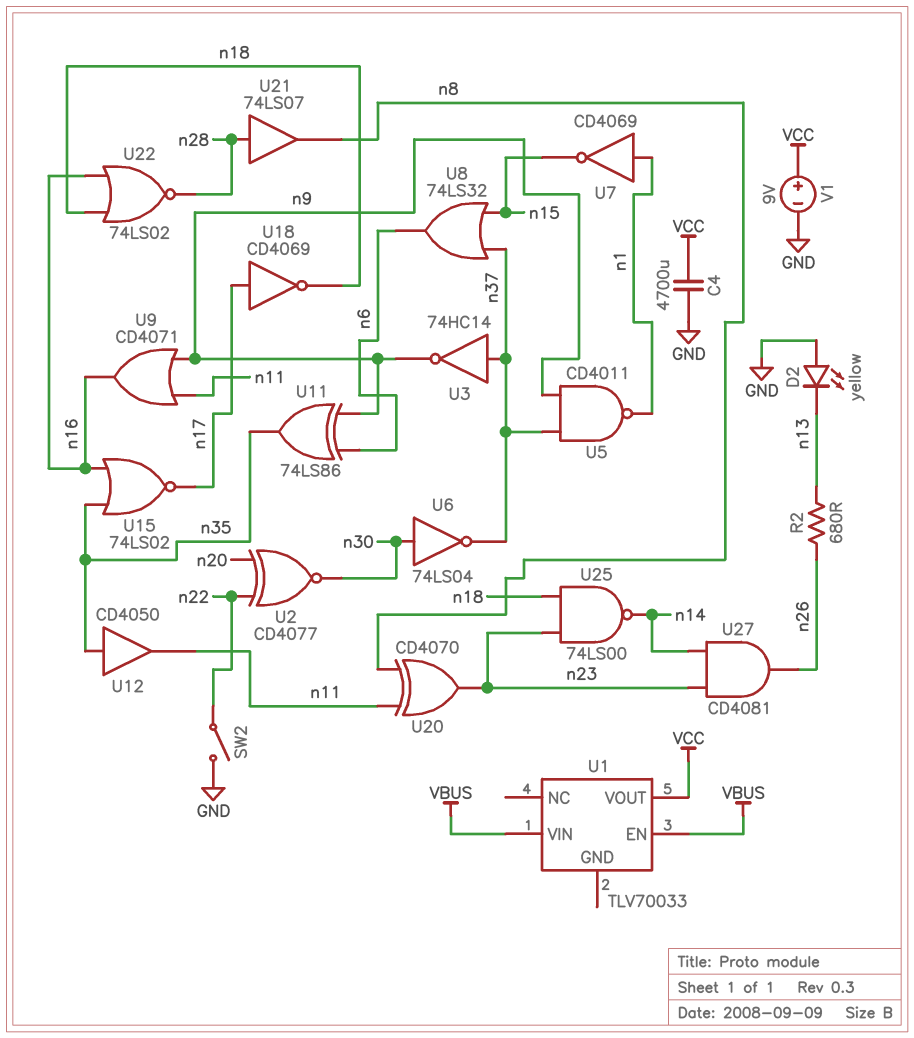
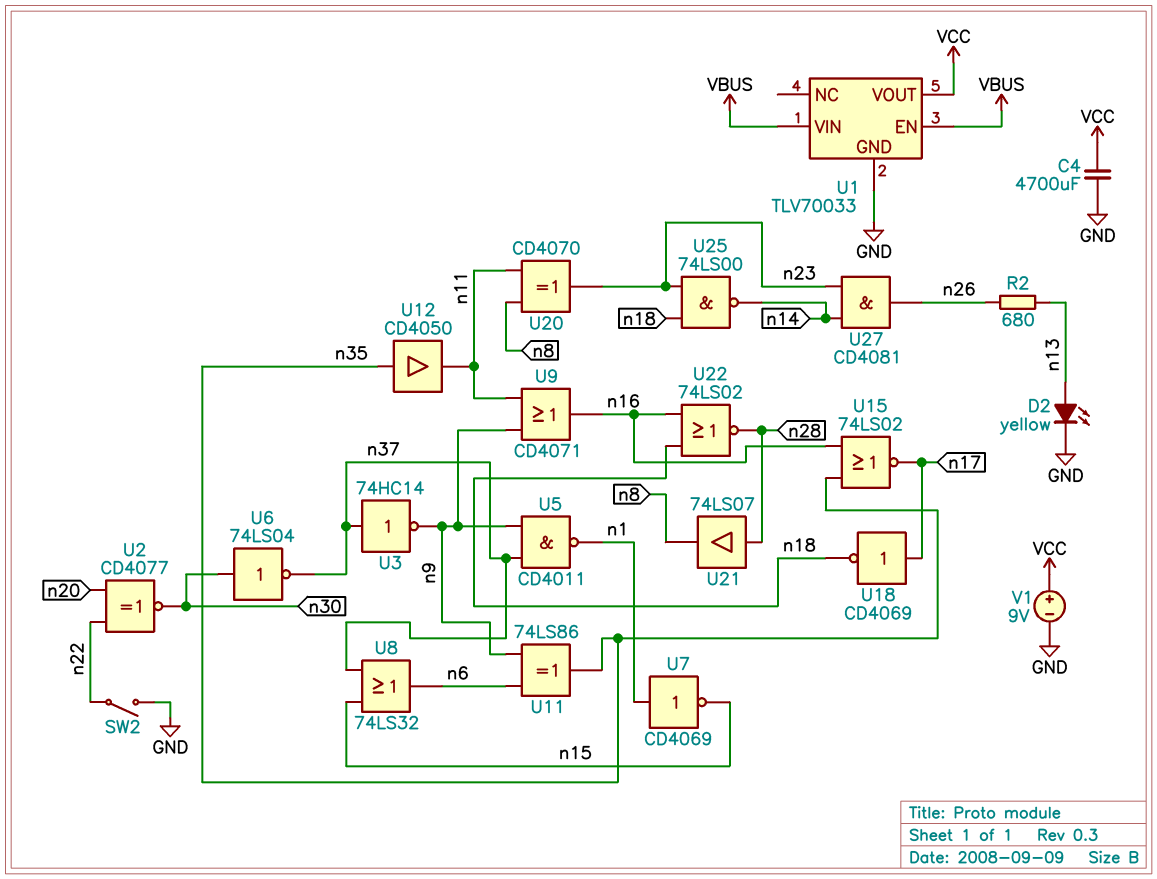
D2: LED yellow (A GND, K n13) -> LED yellow (A n13, K GND)
U1 pin GND: none -> GND

